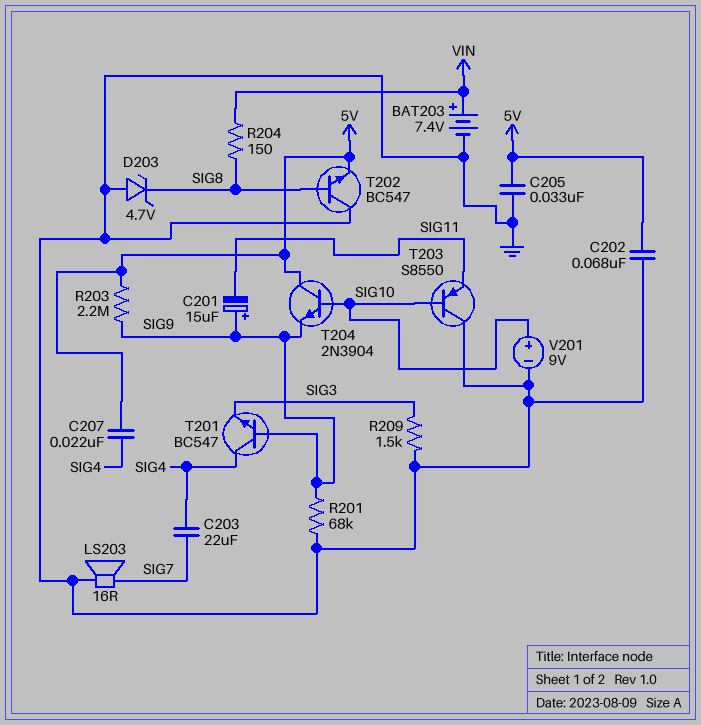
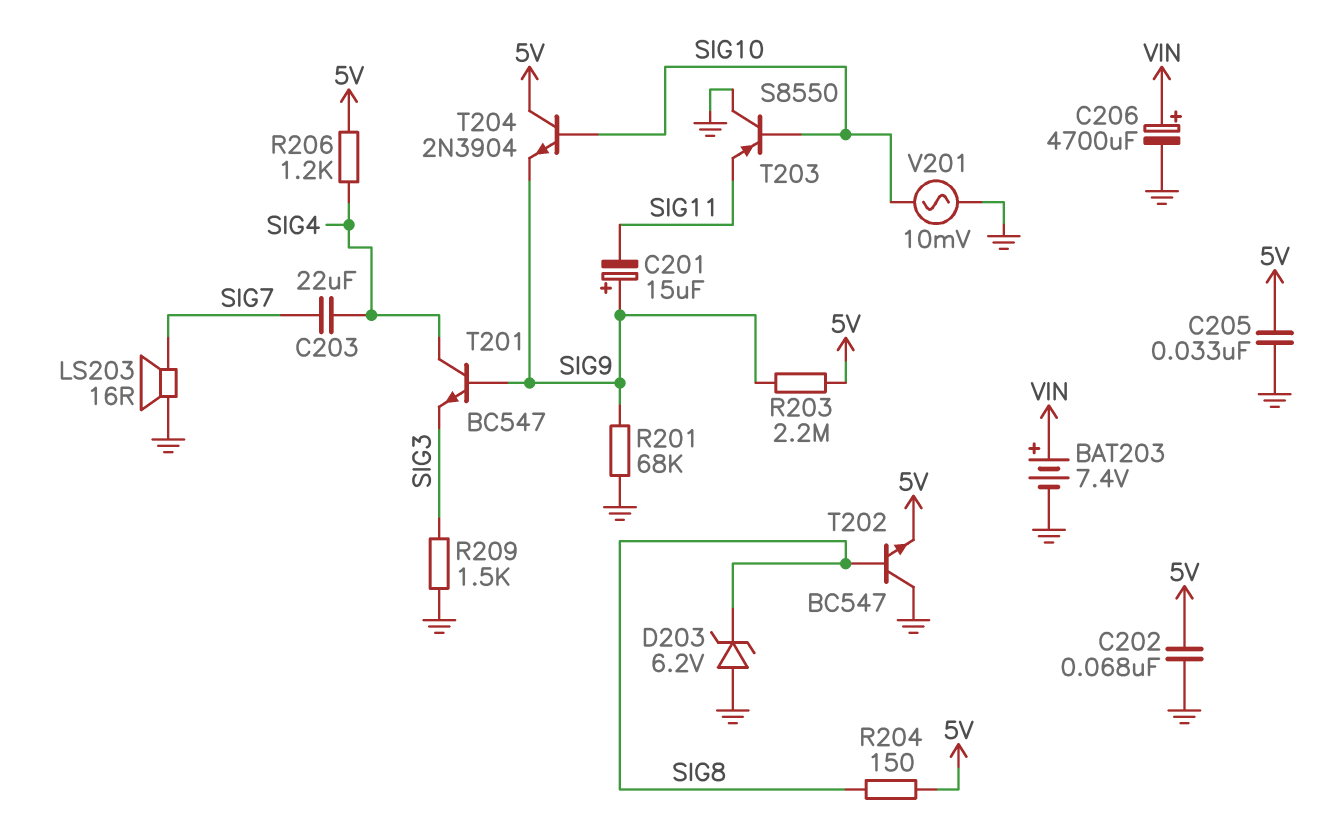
C206: none -> 4700uF (plus VIN, minus GND)
C207: 22nF (5V, SIG4) -> none
D203: zener 4.7V (A GND, K SIG8) -> zener 6.2V (A GND, K SIG8)
R204: 150 (SIG8, VIN) -> 150 (5V, SIG8)
R206: none -> 1.2k (5V, SIG4)
V201: 9V (plus SIG10, minus GND) -> AC 10mV (GND, SIG10)

